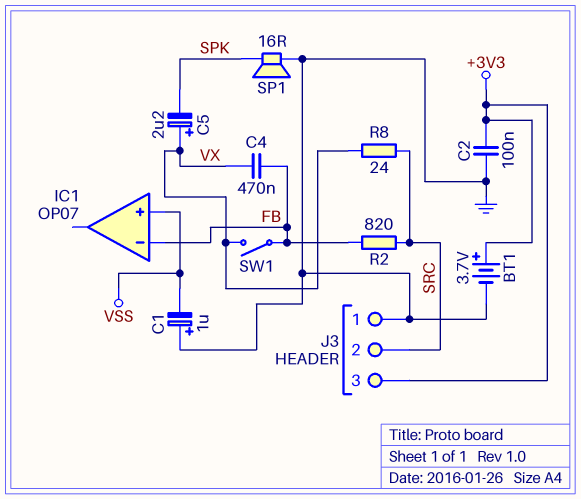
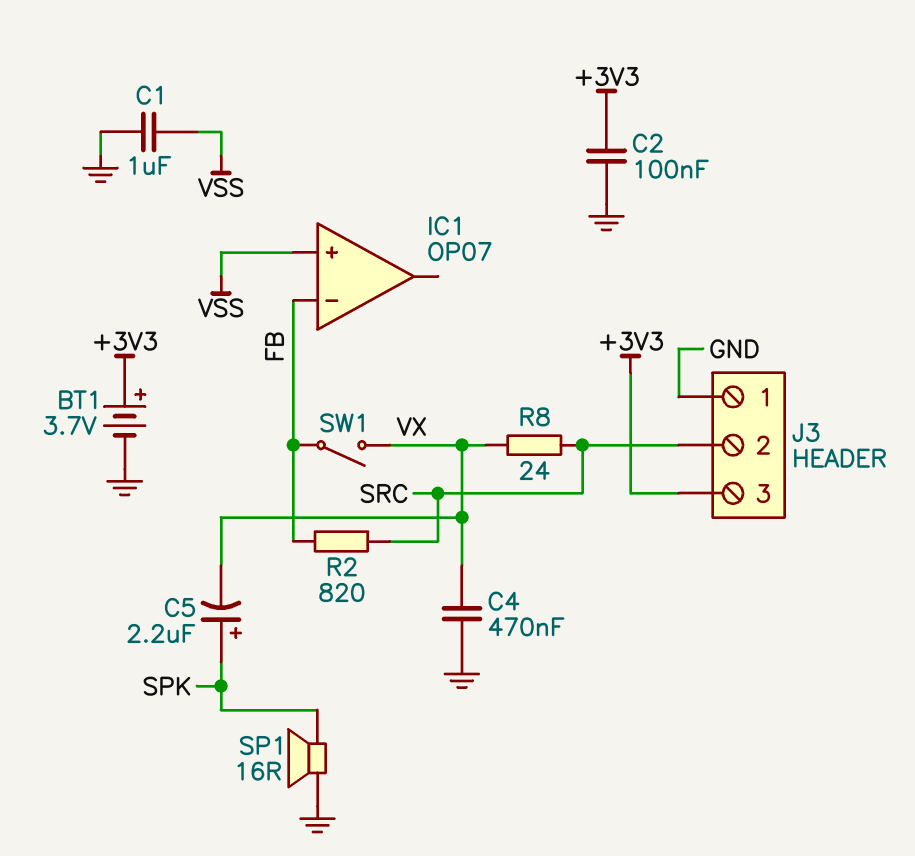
C1: 1uF (plus GND, minus VSS) -> 1uF (GND, VSS)
C4: 470nF (FB, VX) -> 470nF (GND, VX)
C5: 2.2uF (plus VX, minus SPK) -> 2.2uF (plus SPK, minus VX)

